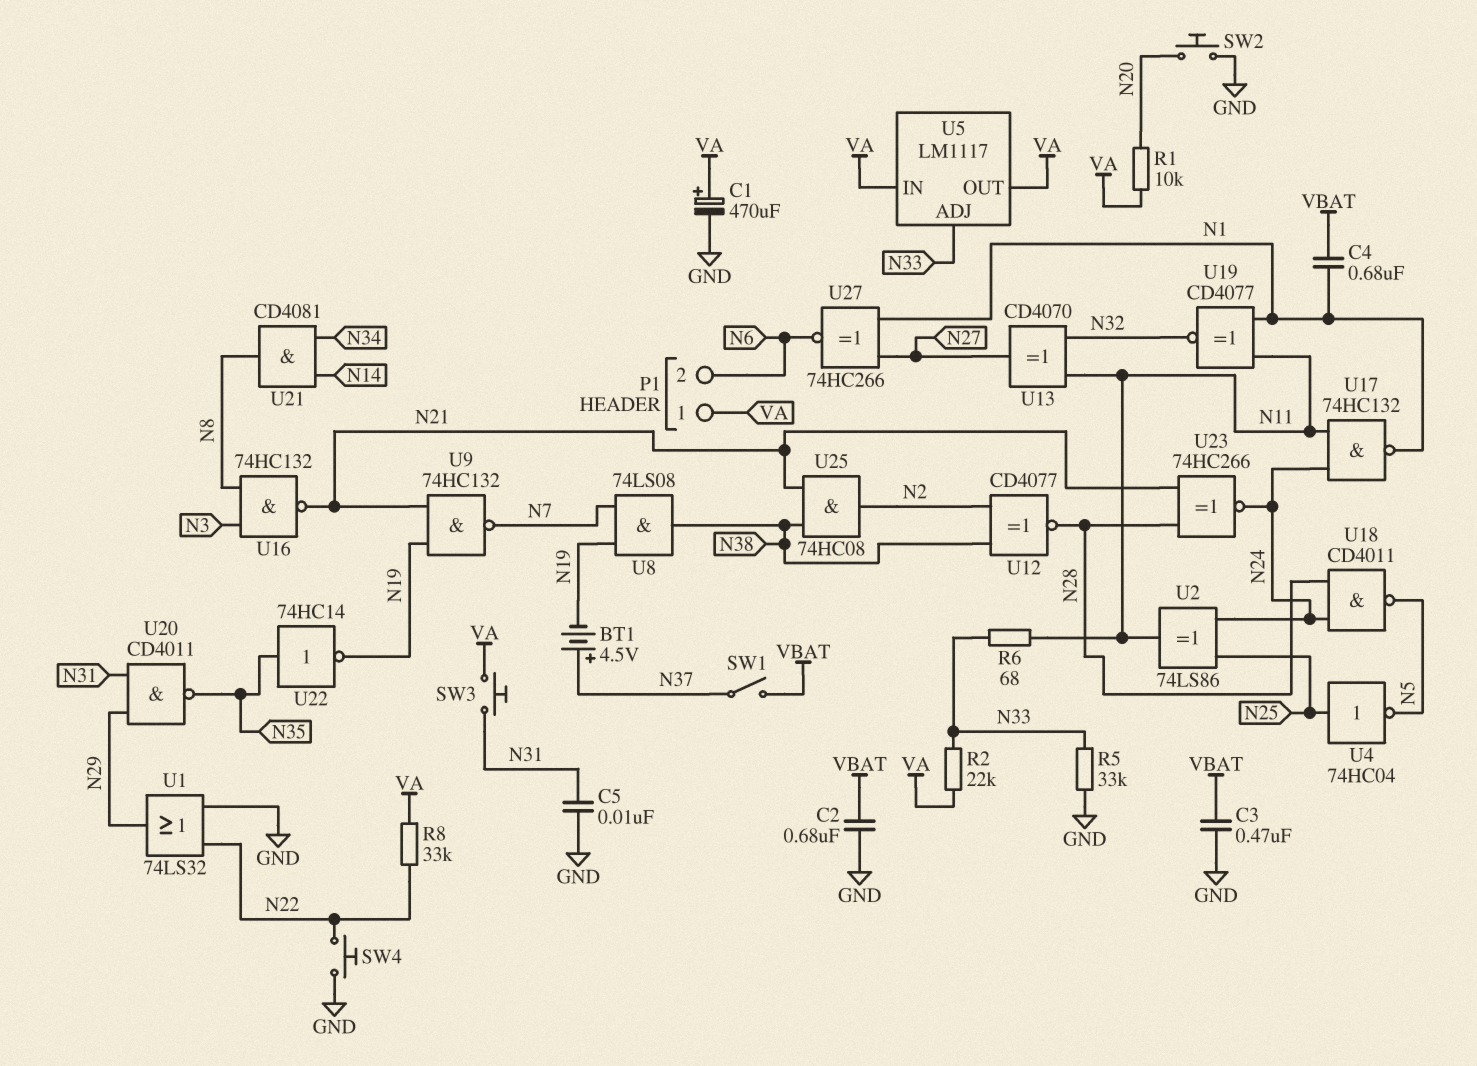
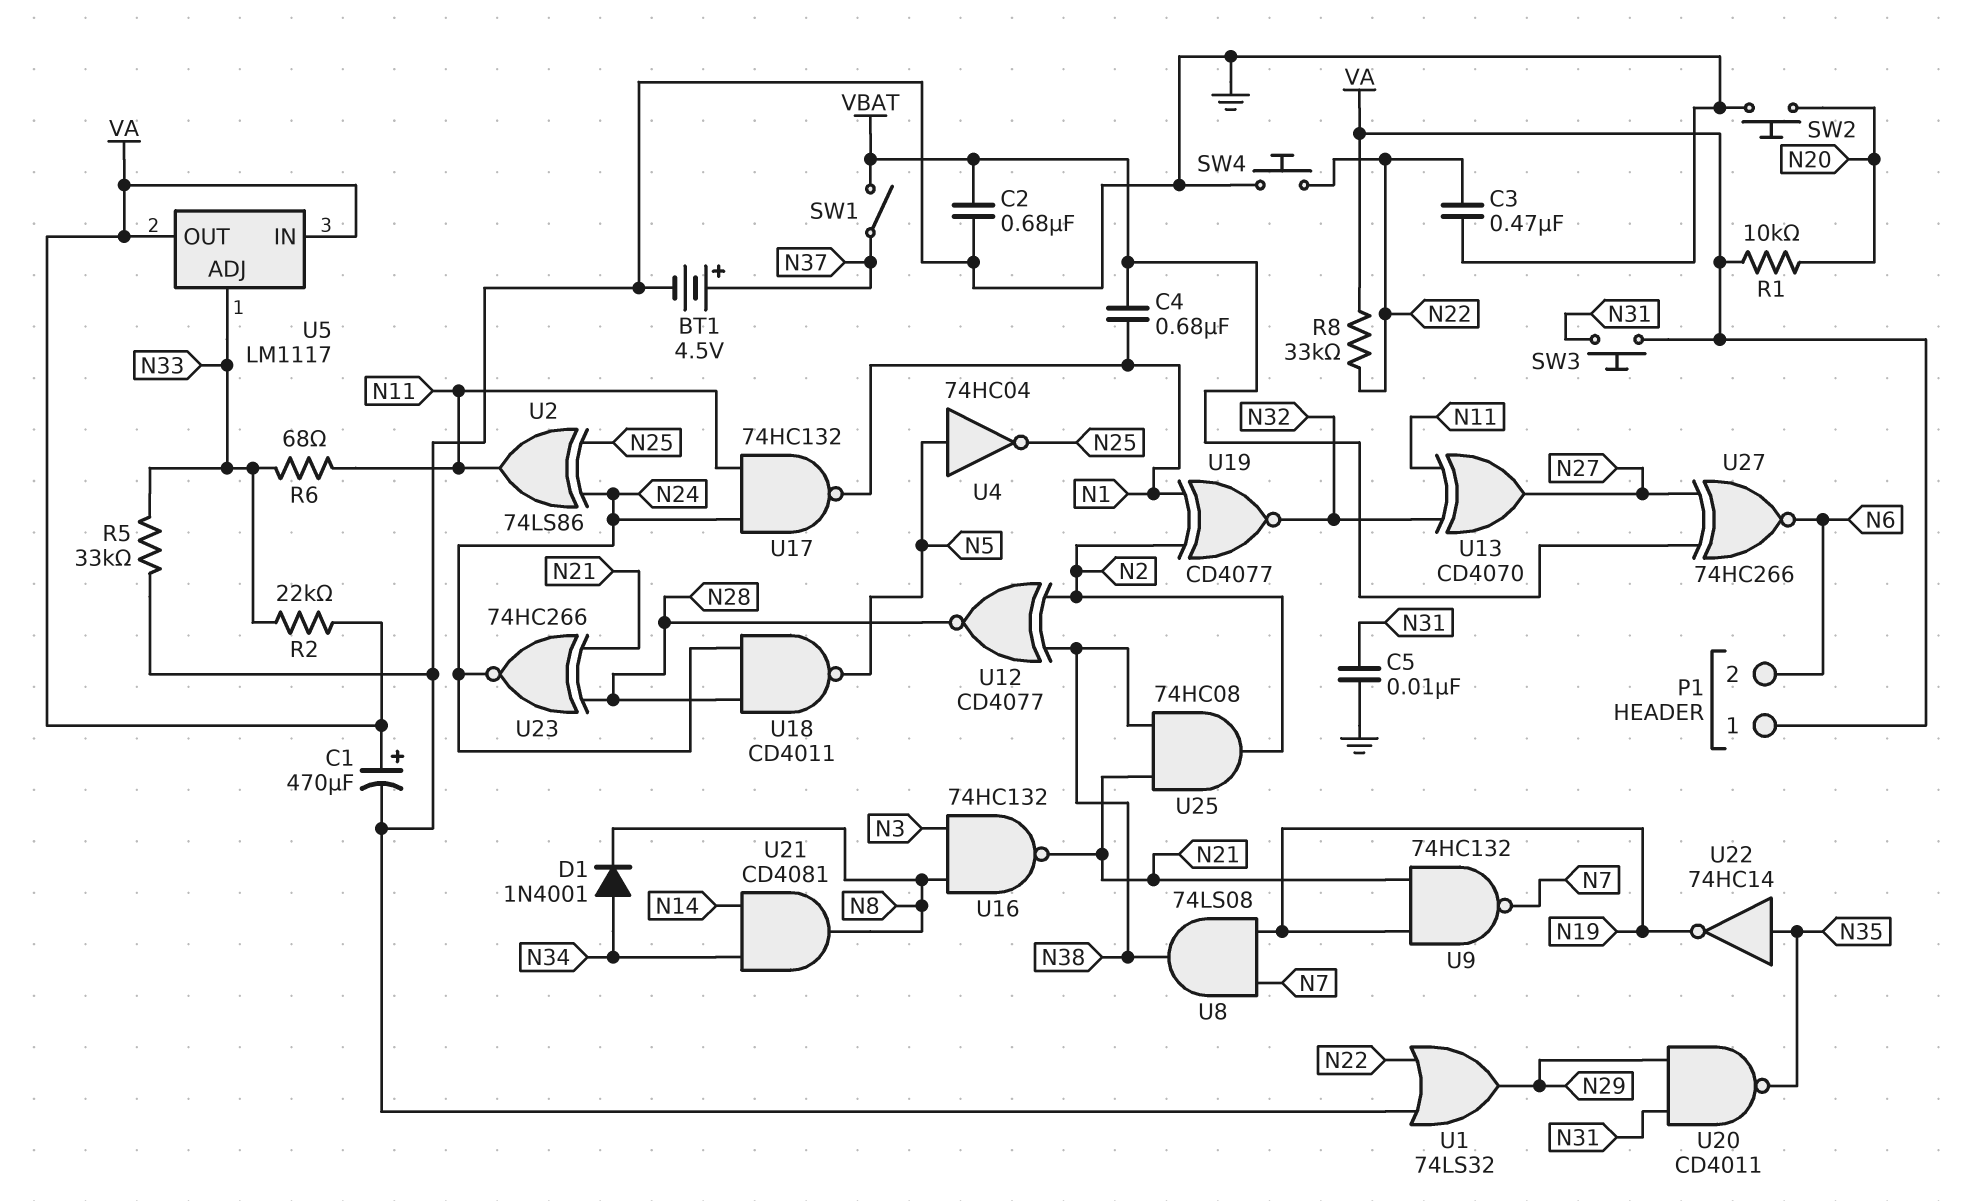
BT1: 4.5V (plus N37, minus N19) -> 4.5V (plus N37, minus GND)
C3: 470nF (GND, VBAT) -> 470nF (GND, N22)
D1: none -> diode 1N4001 (A N34, K N8)
U4: NOT 74HC04 (in N25, out N5) -> NOT 74HC04 (in N5, out N25)
U19: XNOR CD4077 (in N1, in N11, out N32) -> XNOR CD4077 (in N1, in N2, out N32)
U27: XNOR 74HC266 (in N1, in N27, out N6) -> XNOR 74HC266 (in N27, in VBAT, out N6)

